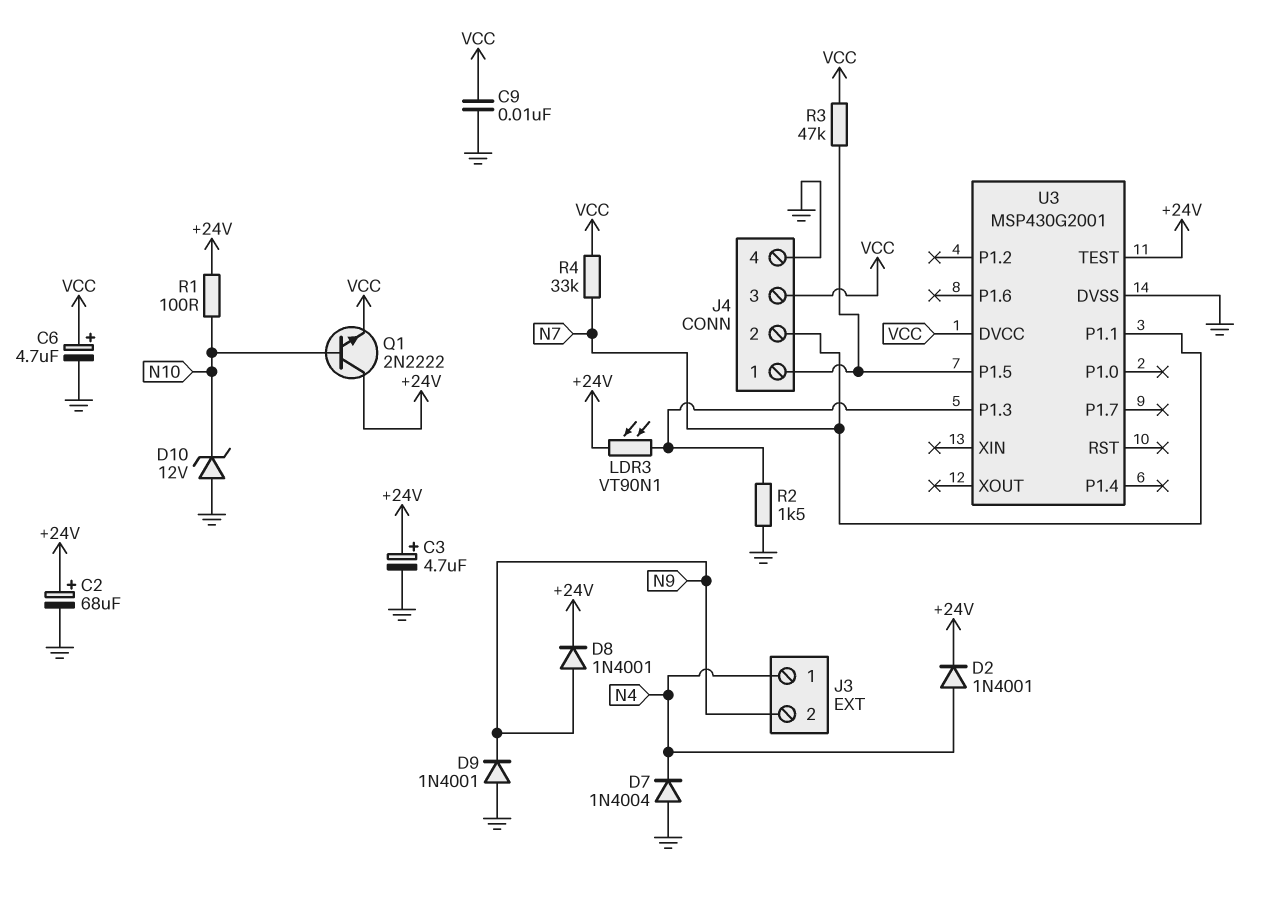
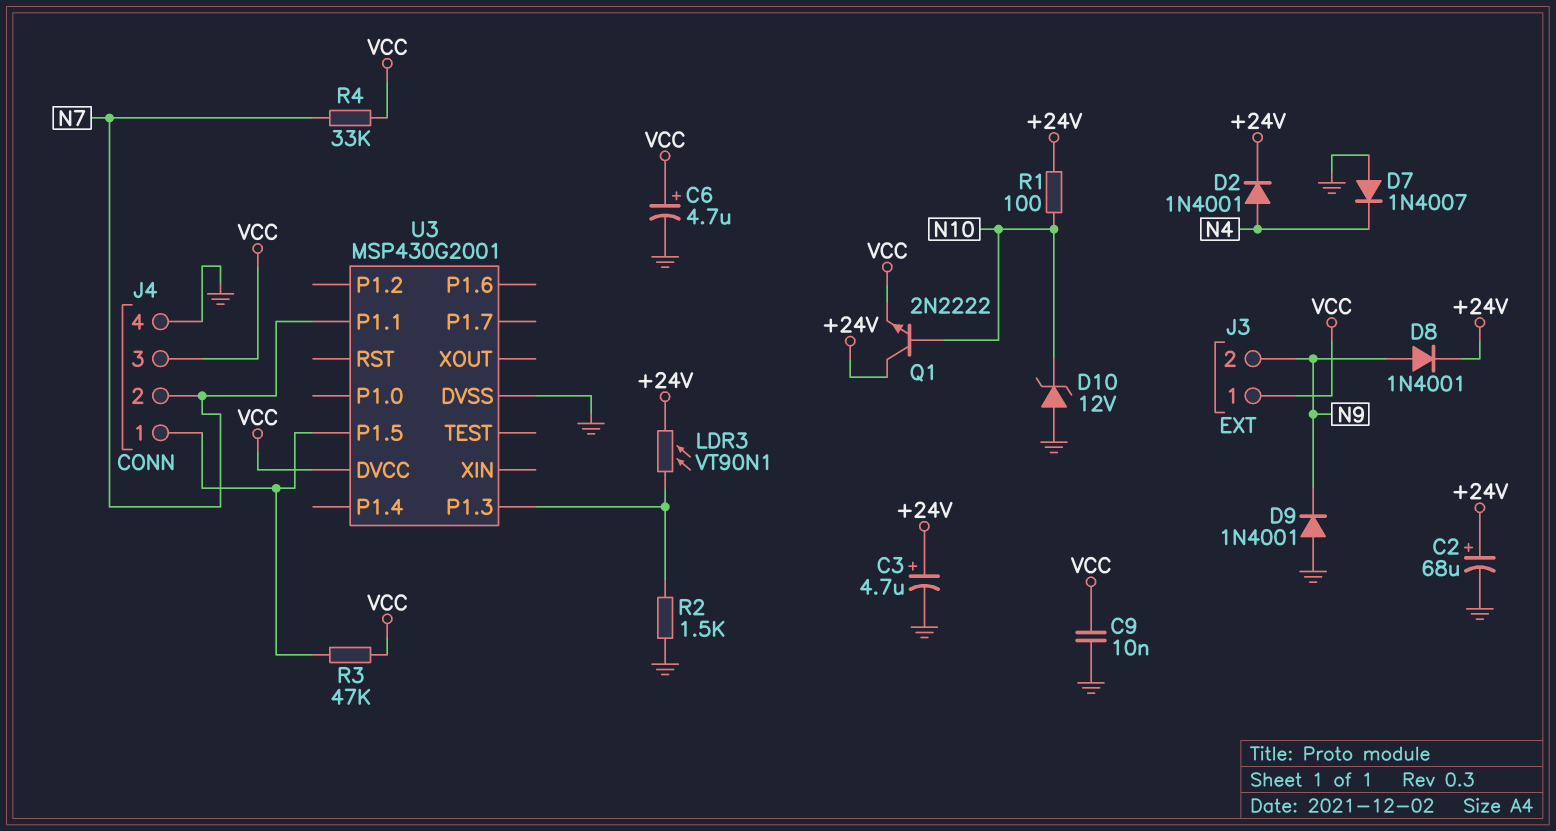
D7: diode 1N4004 (A GND, K N4) -> diode 1N4007 (A GND, K N4)
J3 pin 1: N4 -> VCC
U3 pin TEST: +24V -> none

